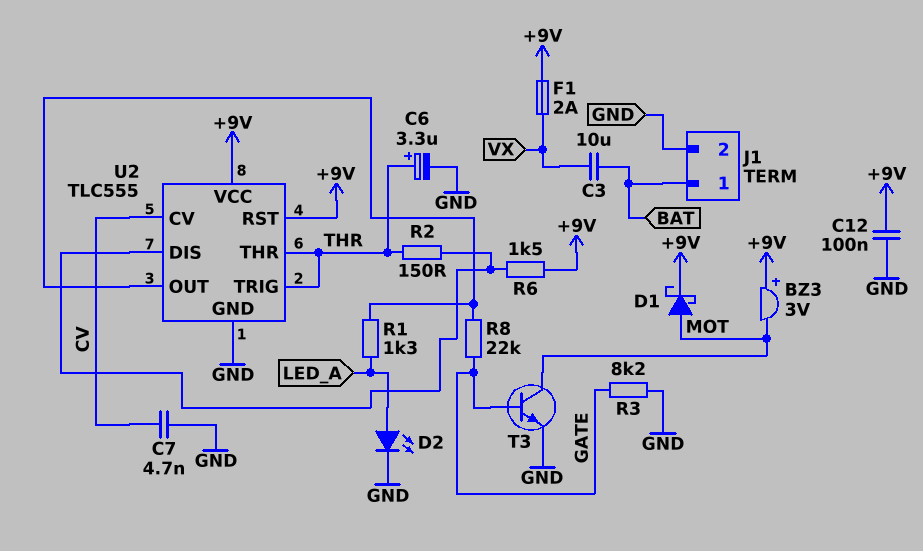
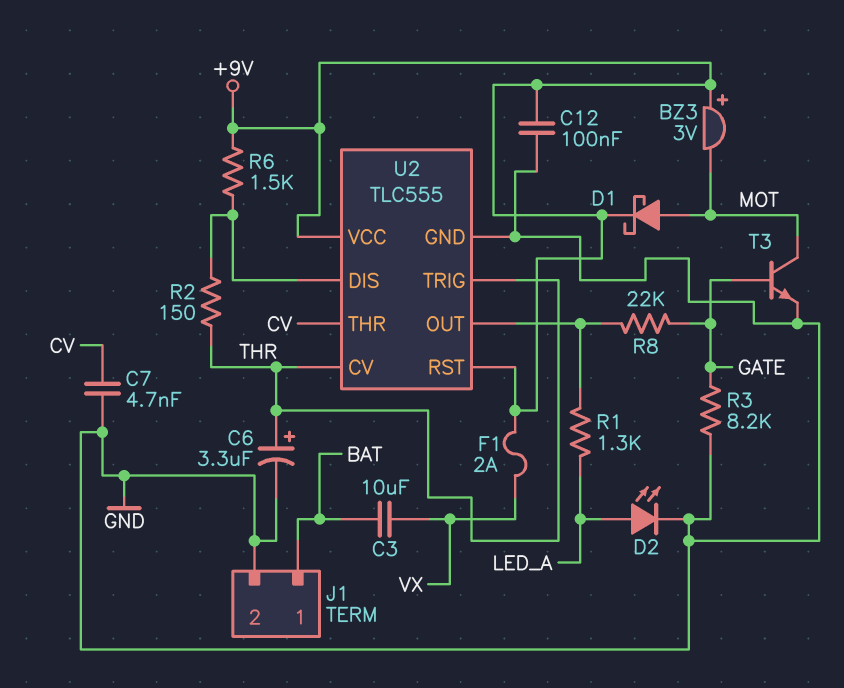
U2 pin CV: CV -> THR
U2 pin THR: THR -> CV

